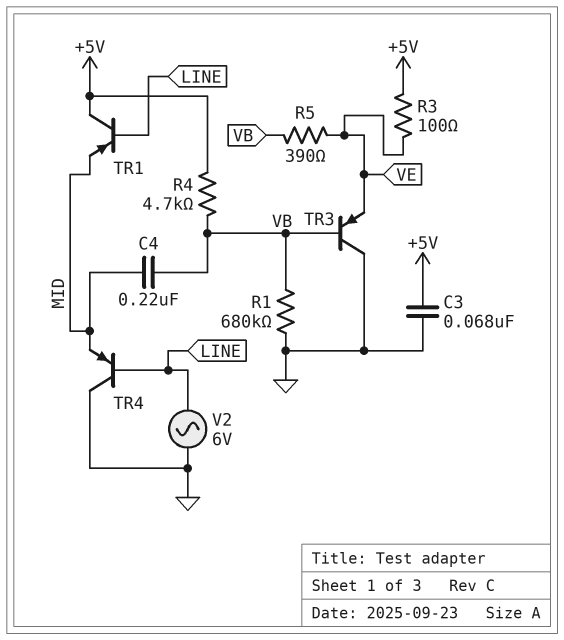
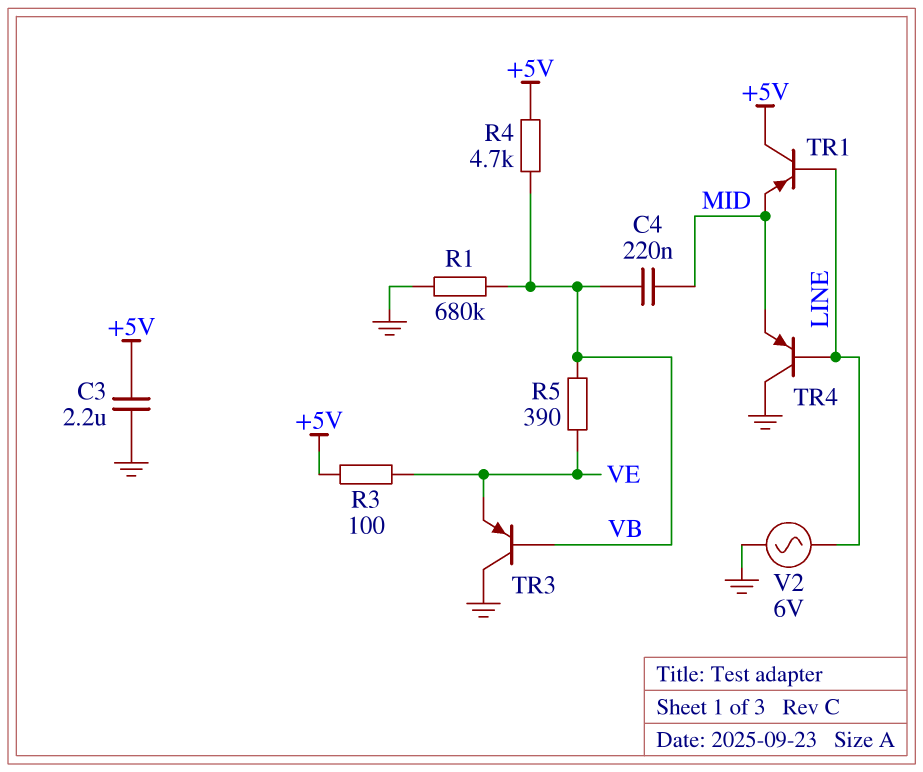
C3: 68nF (+5V, GND) -> 2.2uF (+5V, GND)

